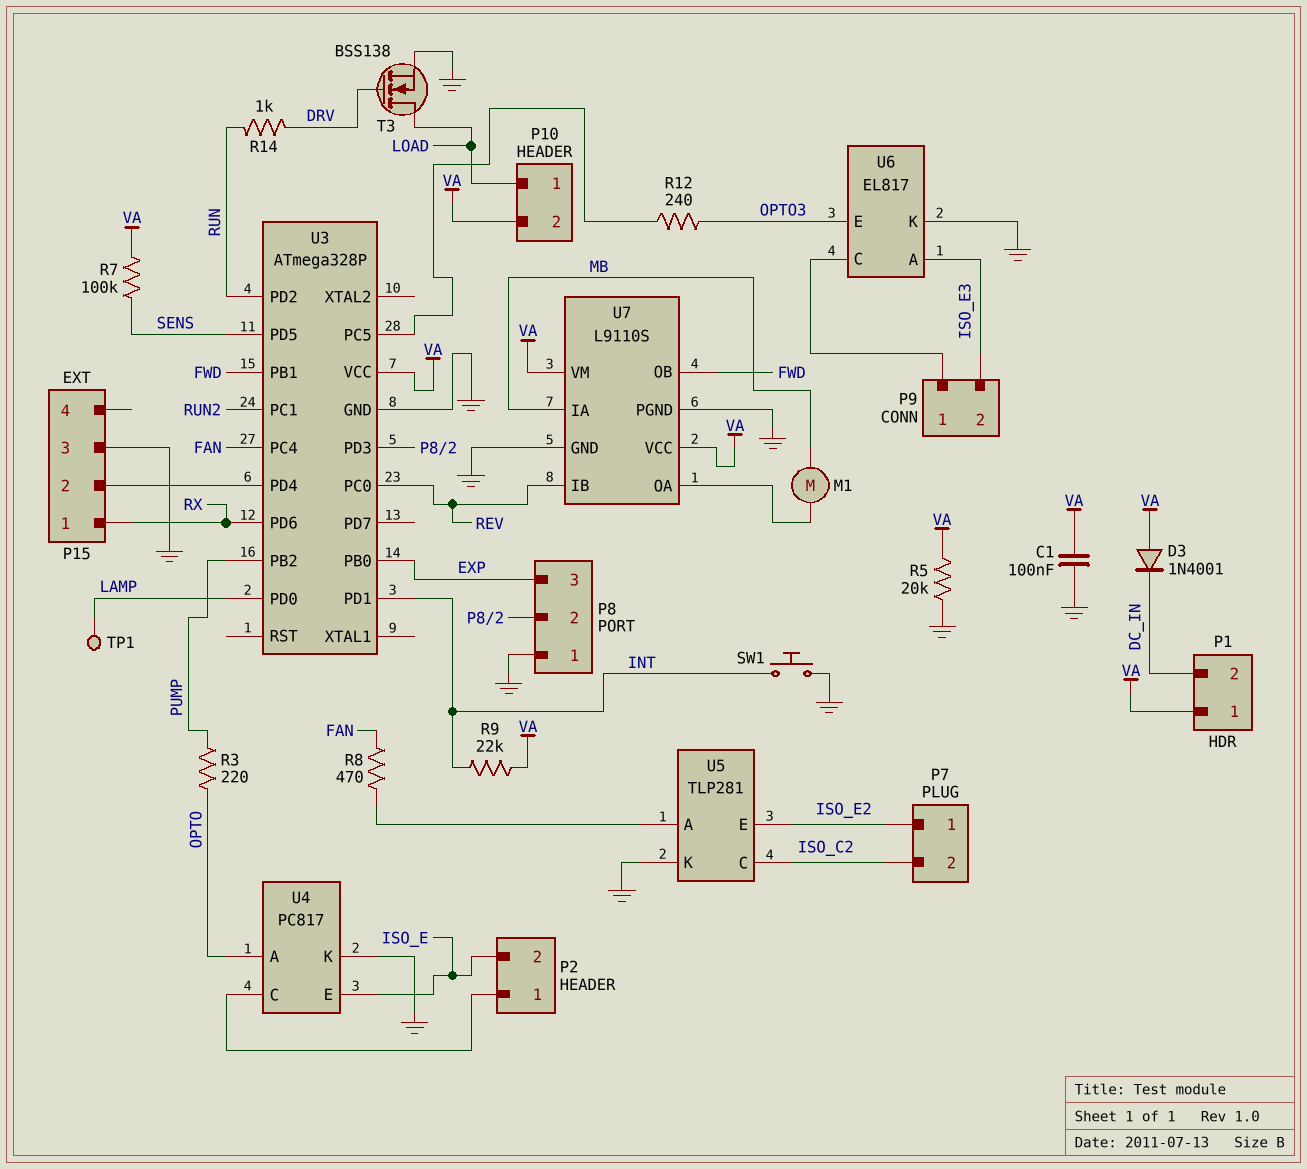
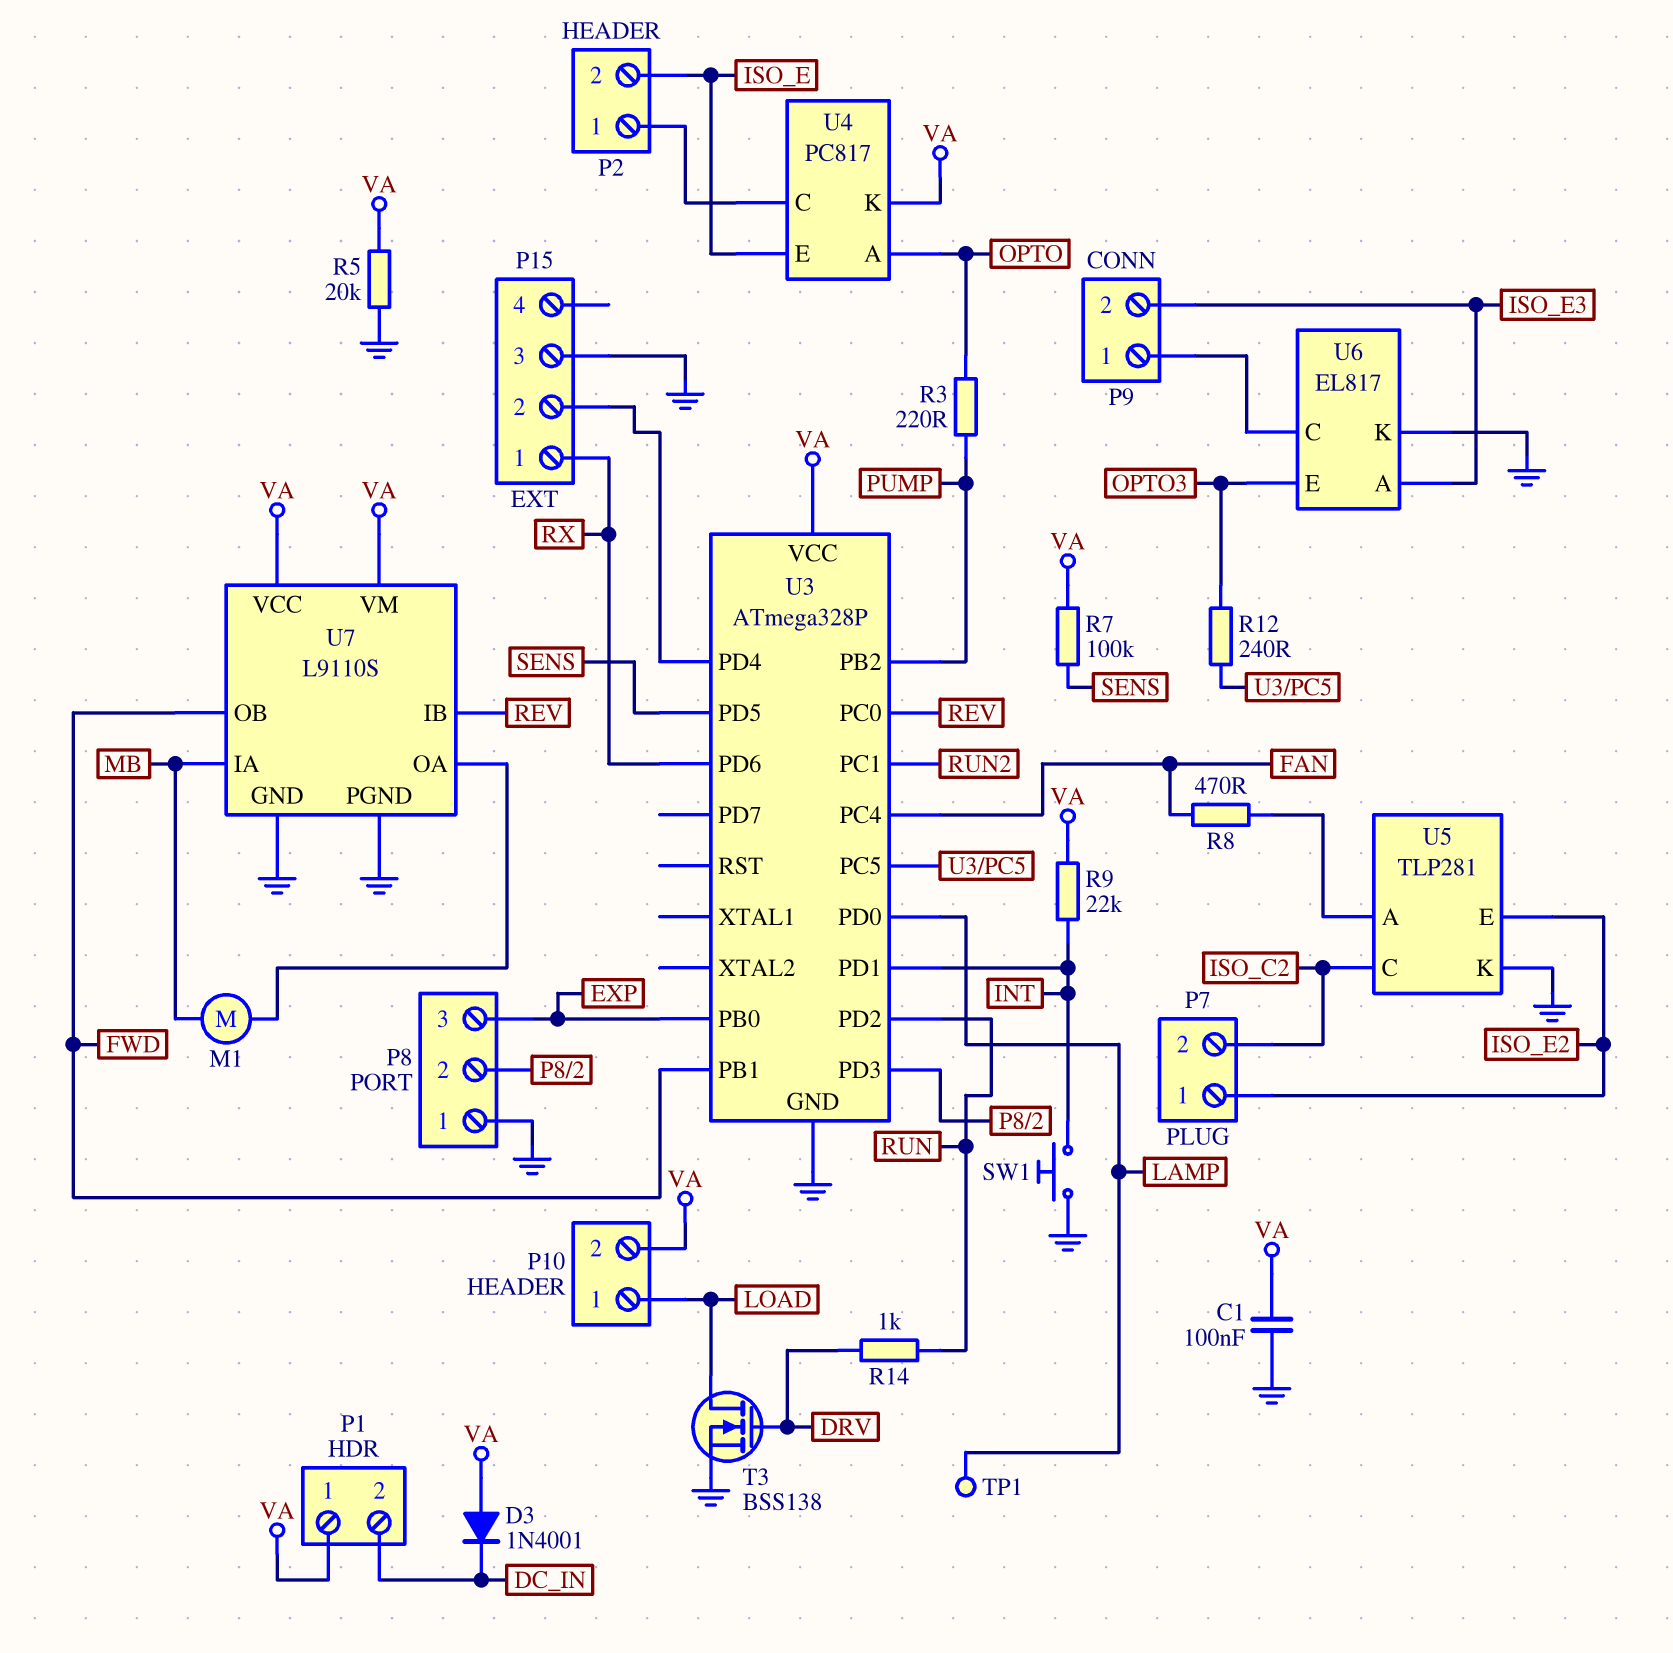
U4 pin K: GND -> VA

